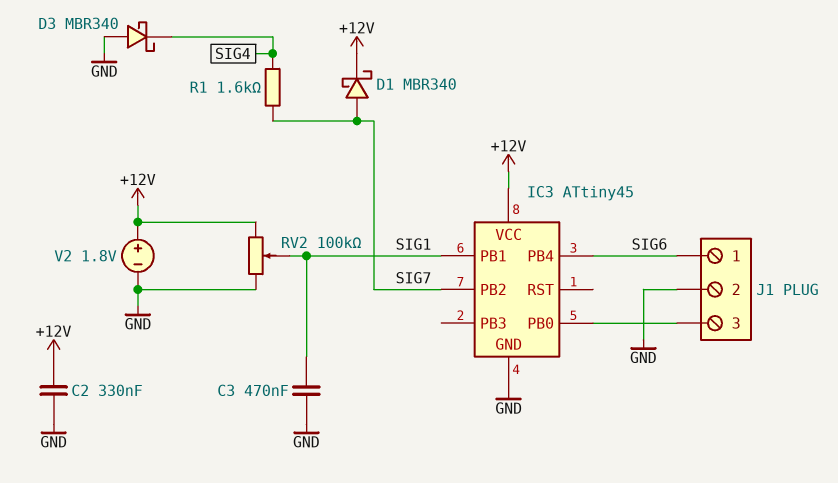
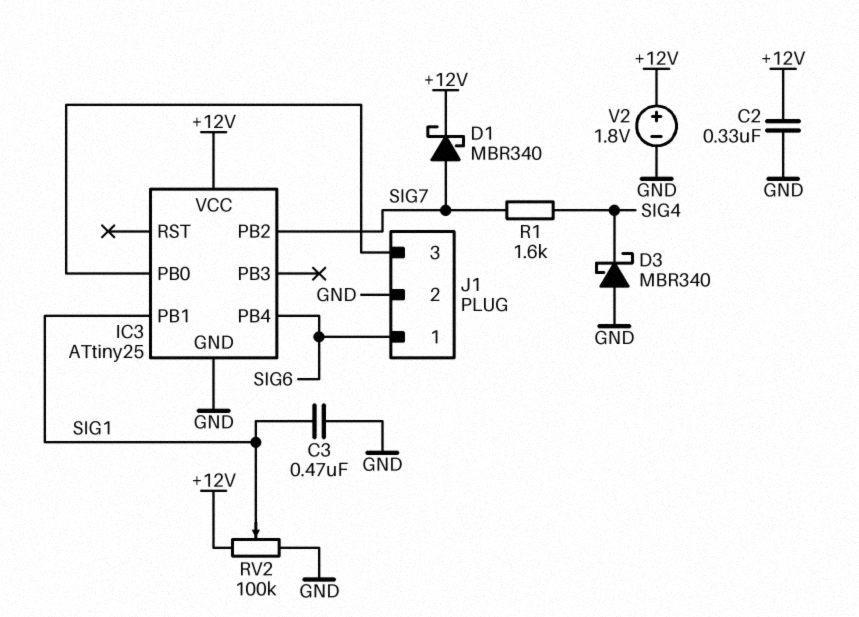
IC3: ATtiny45 -> ATtiny25

